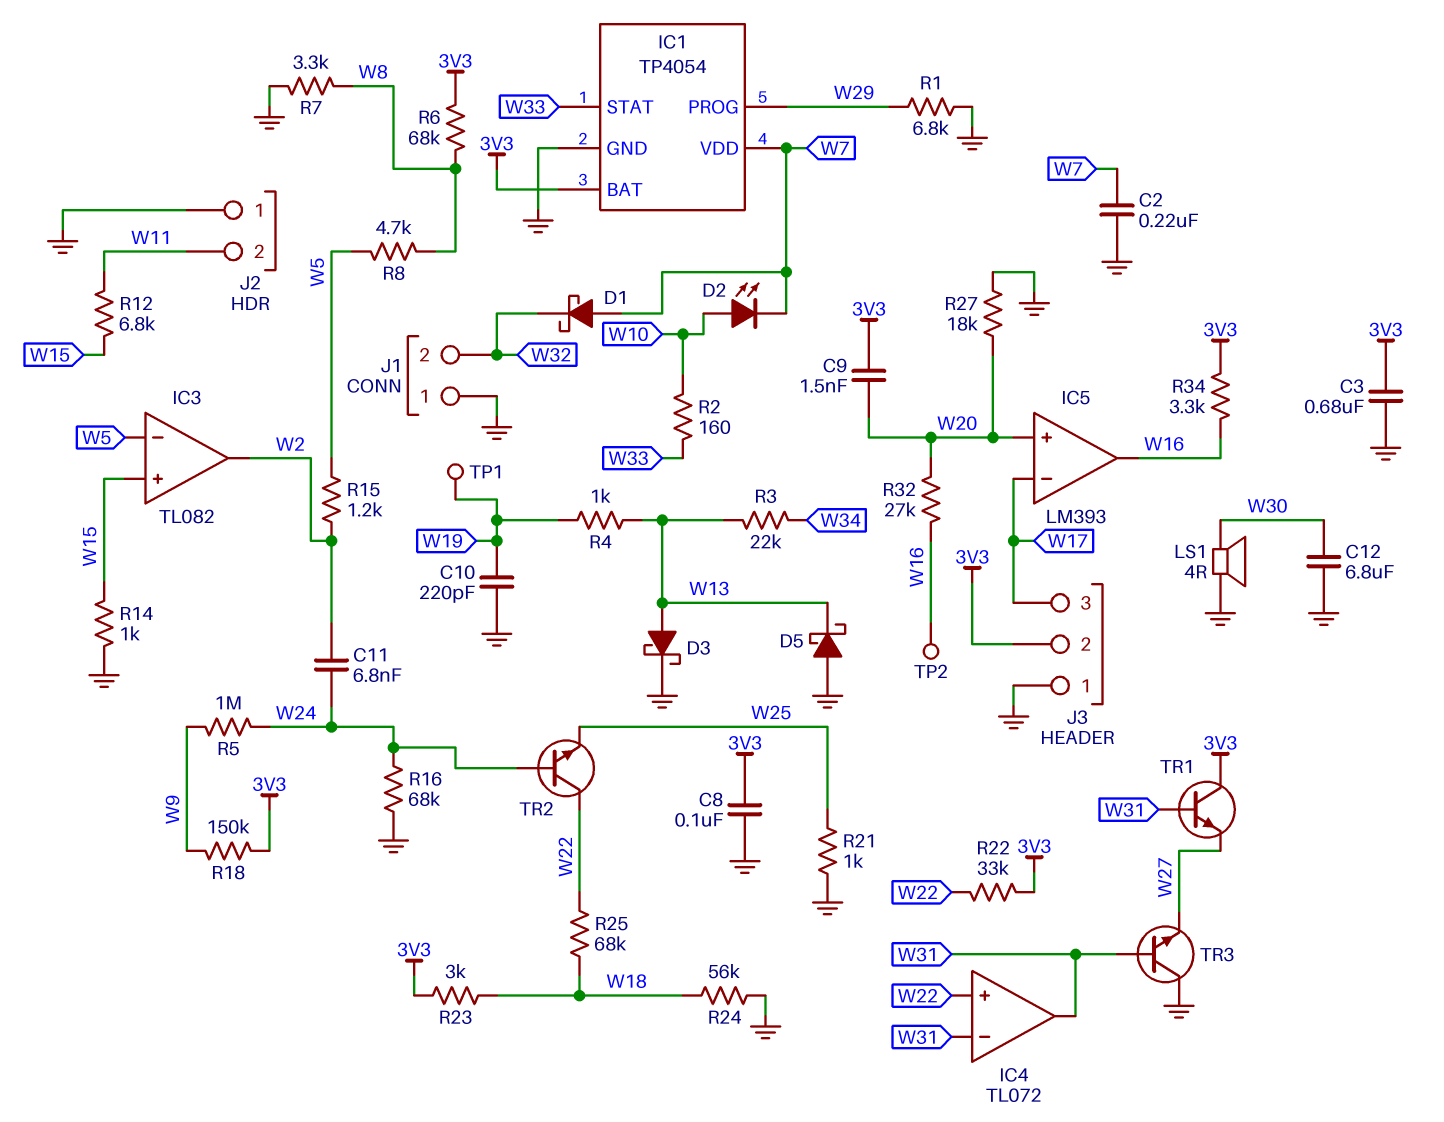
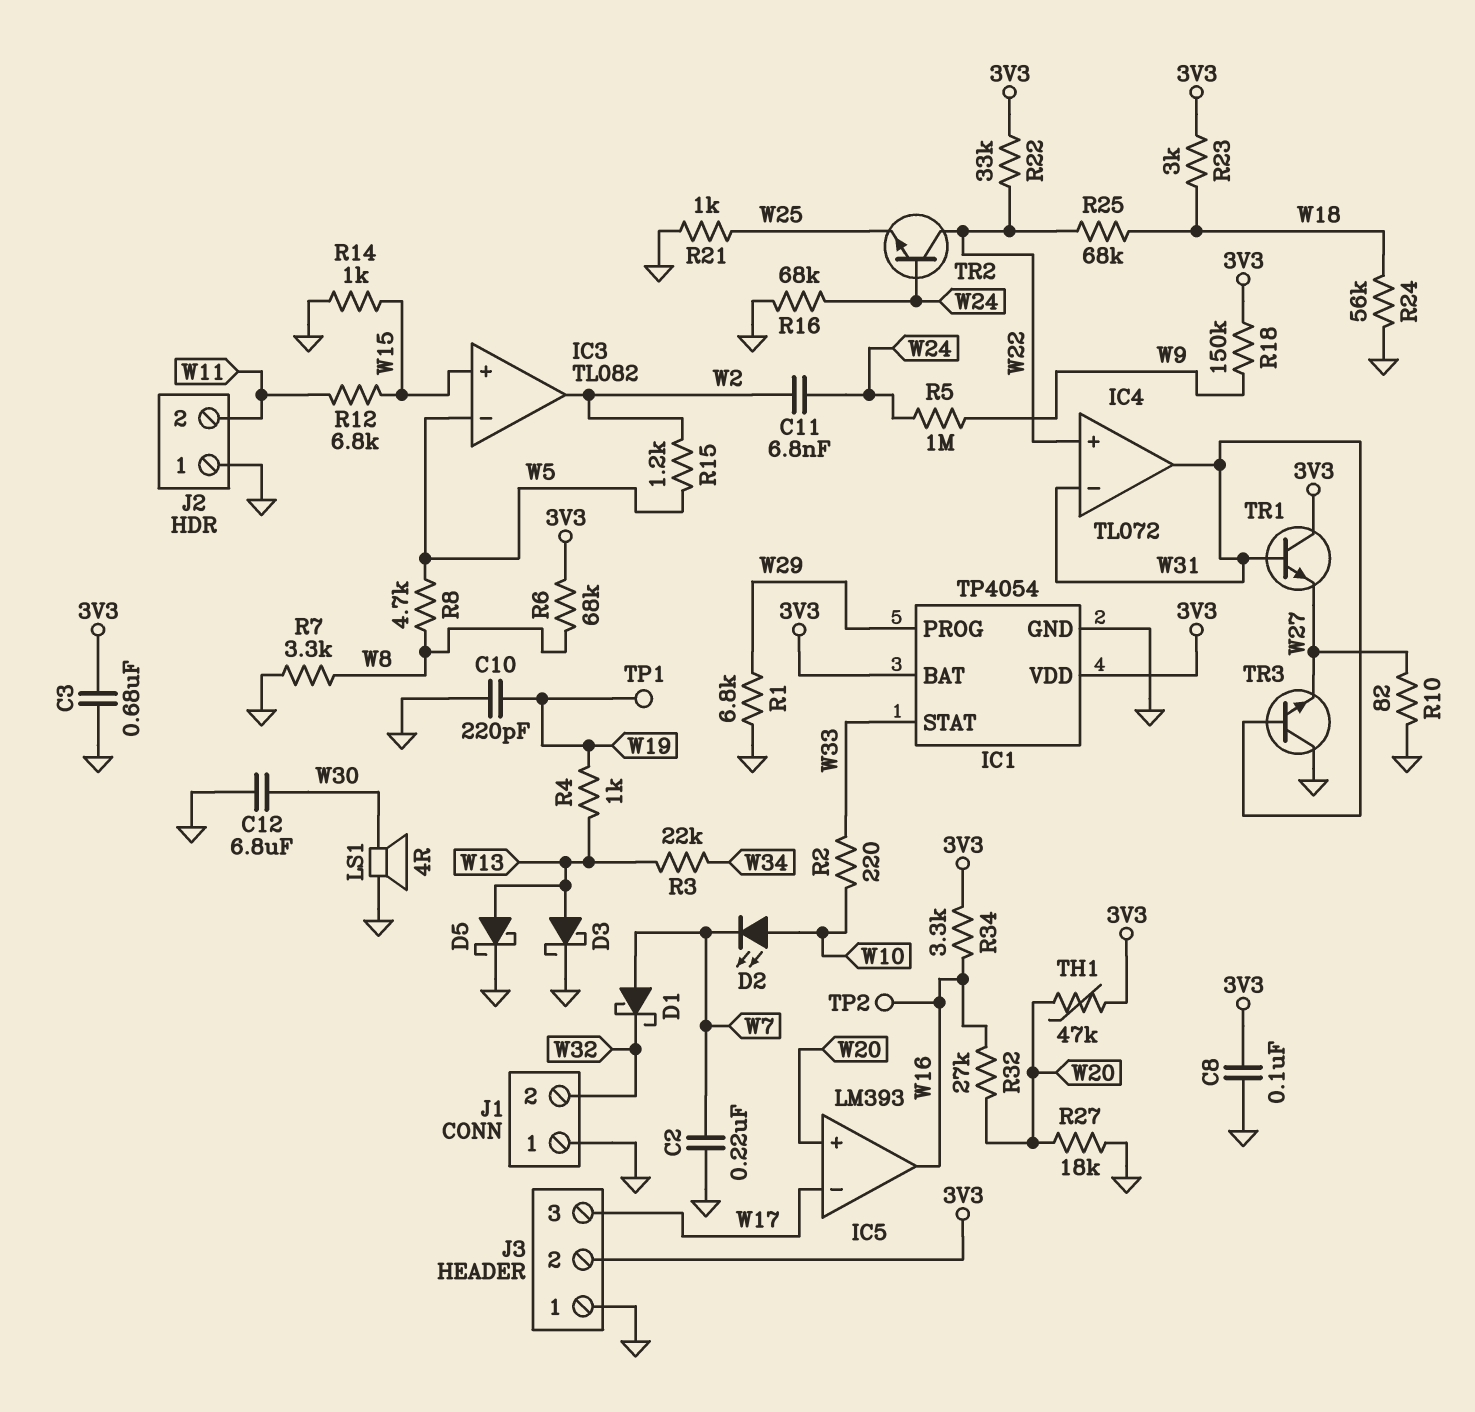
C9: 1.5nF (3V3, W20) -> none
D5: schottky (A GND, K W13) -> schottky (A W13, K GND)
IC1 pin VDD: W7 -> 3V3
R2: 160 (W10, W33) -> 220 (W10, W33)
R10: none -> 82 (GND, W27)
TH1: none -> 47k (3V3, W20)

